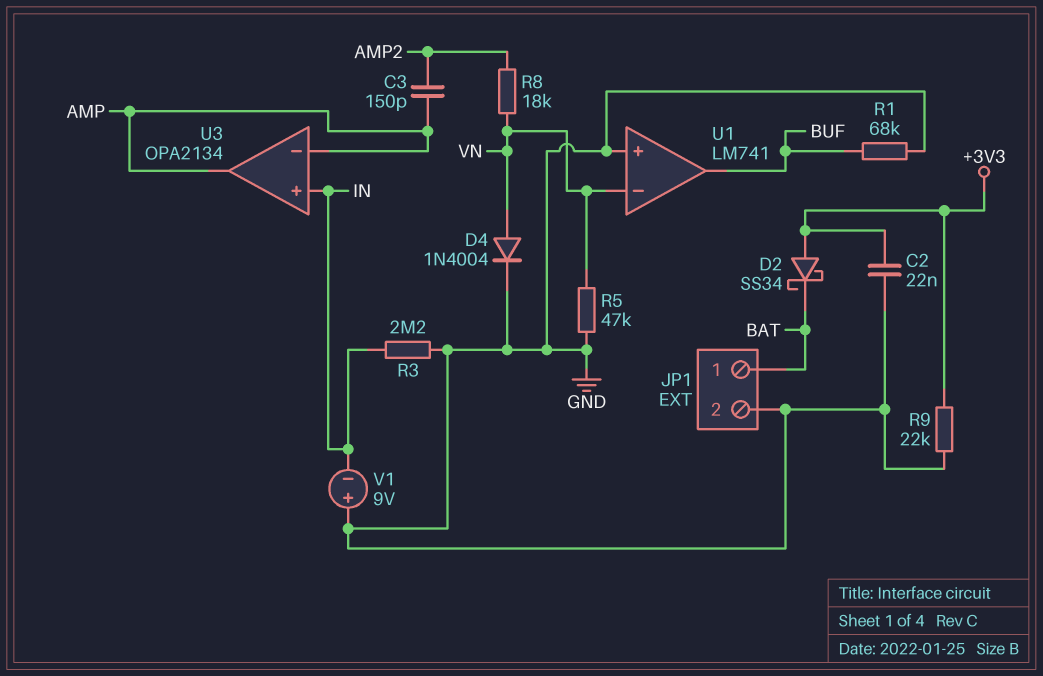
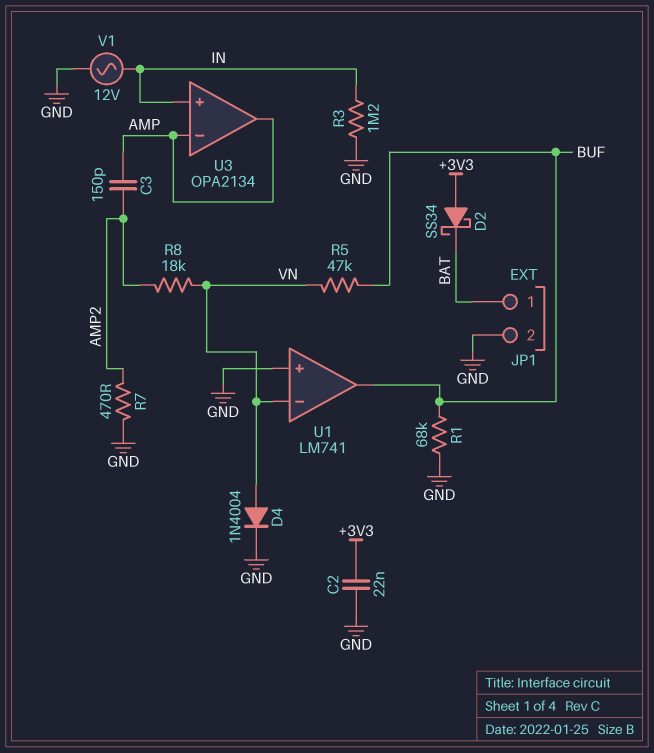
R3: 2.2M (GND, IN) -> 1.2M (GND, IN)
R5: 47k (GND, VN) -> 47k (BUF, VN)
R7: none -> 470 (AMP2, GND)
R9: 22k (+3V3, GND) -> none
V1: 9V (plus GND, minus IN) -> AC 12V (GND, IN)

